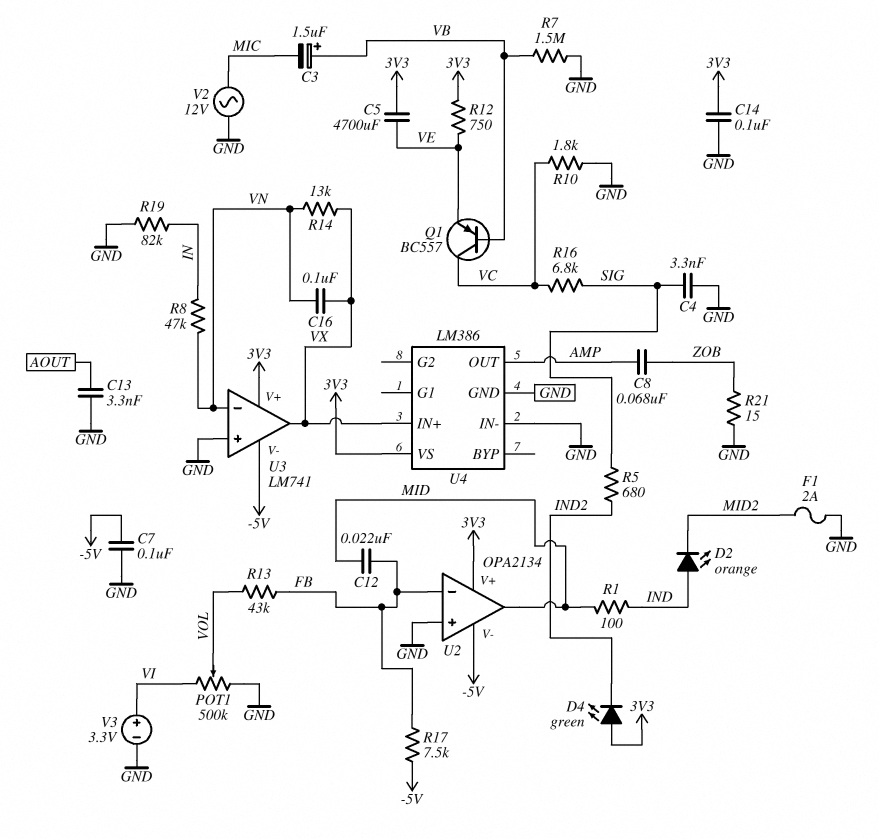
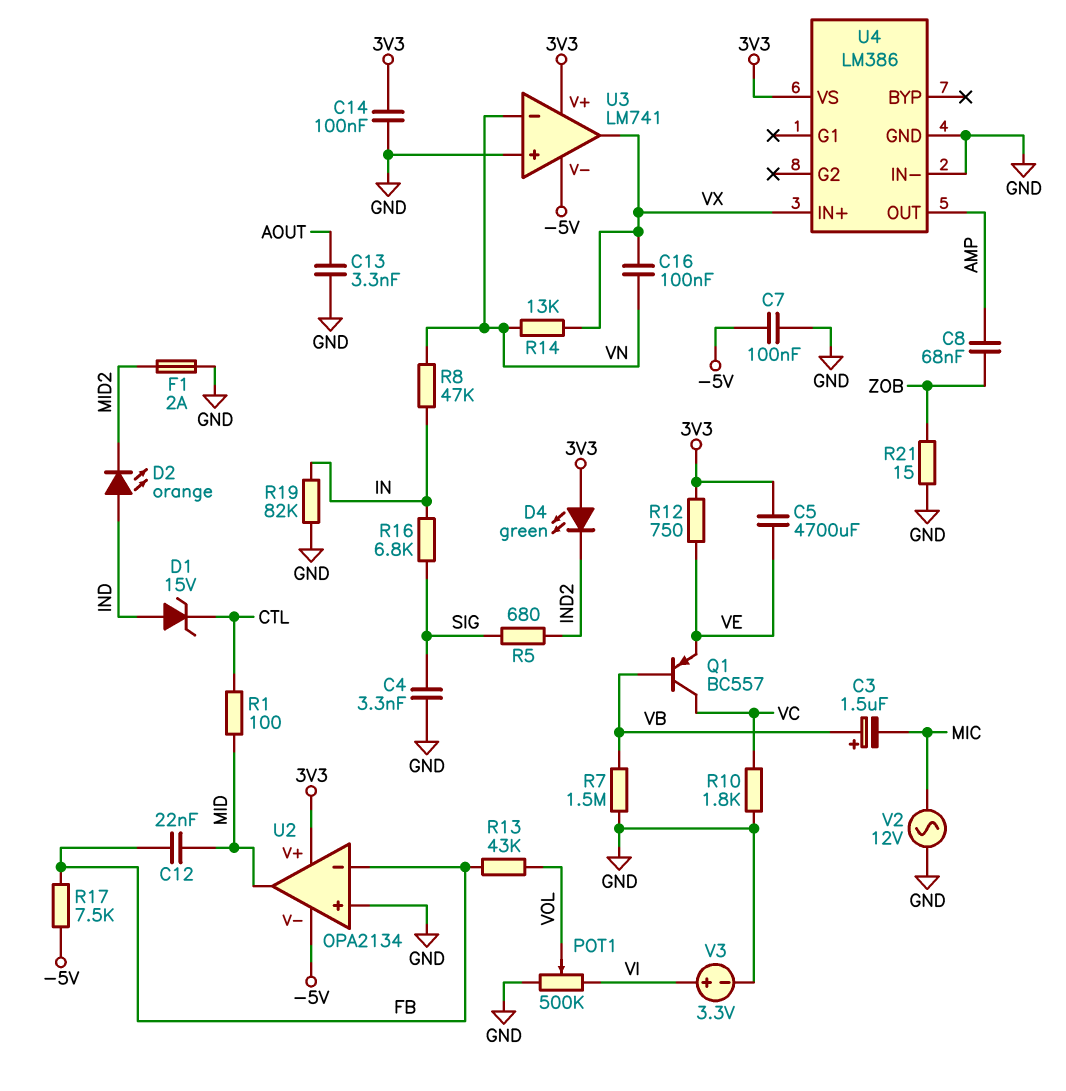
D1: none -> zener 15V (A IND, K CTL)
R1: 100 (IND, MID) -> 100 (CTL, MID)
R16: 6.8k (SIG, VC) -> 6.8k (IN, SIG)

